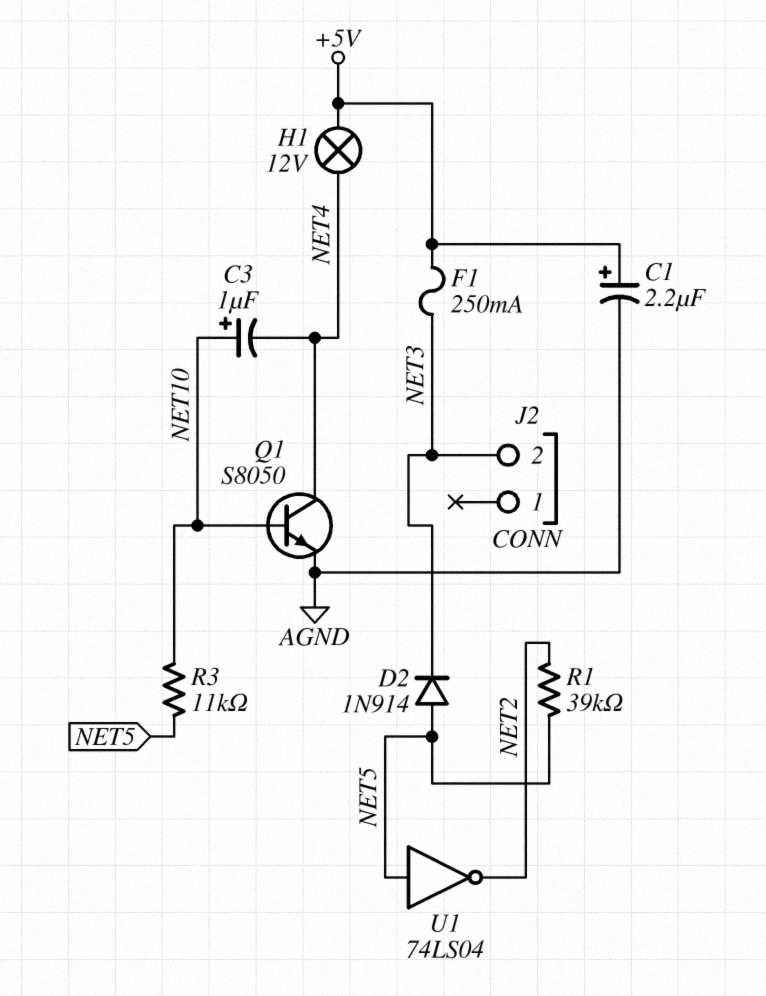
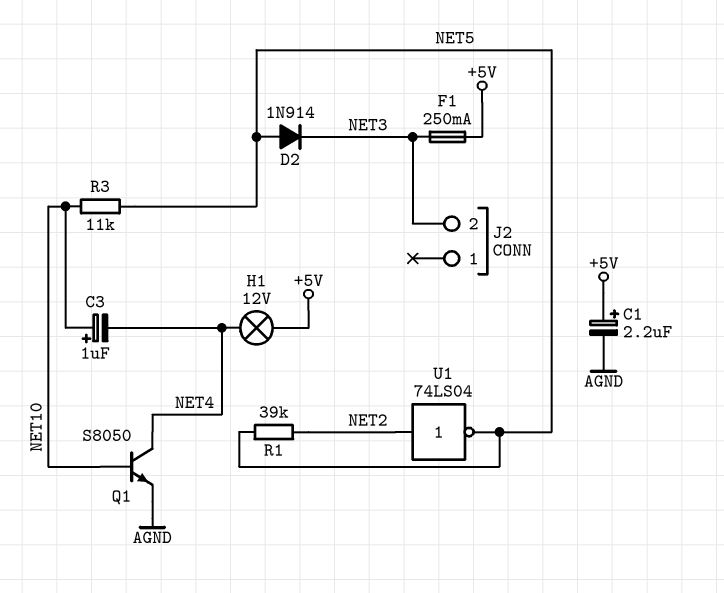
U1: NOT 74LS04 (in NET5, out NET2) -> NOT 74LS04 (in NET2, out NET5)

